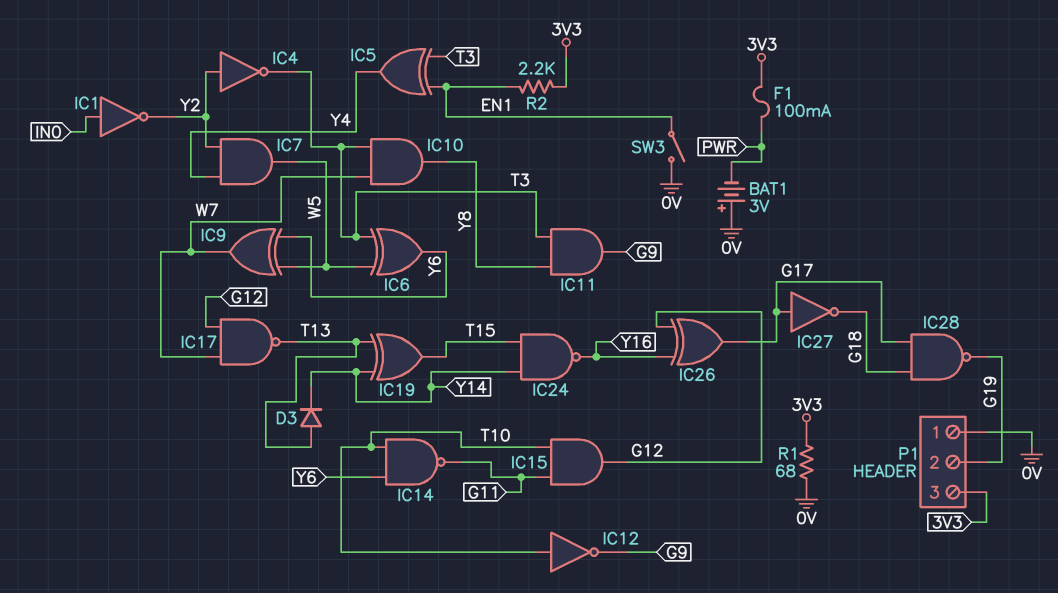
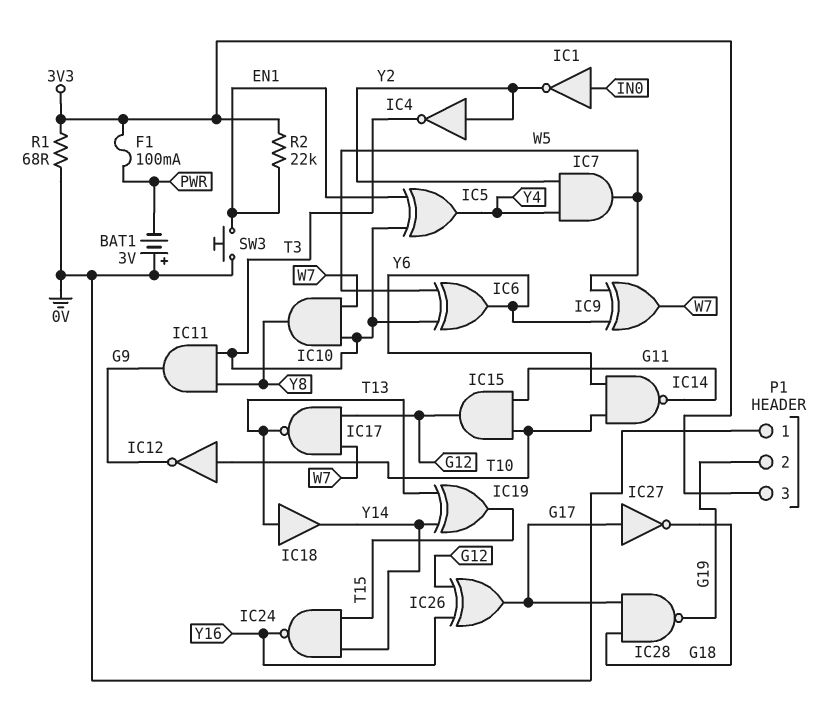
D3: diode (A T13, K Y14) -> none
IC18: none -> buffer (in T13, out Y14)
R2: 2.2k (3V3, EN1) -> 22k (3V3, EN1)
SW3: switch (0V, EN1) -> button (0V, EN1)

